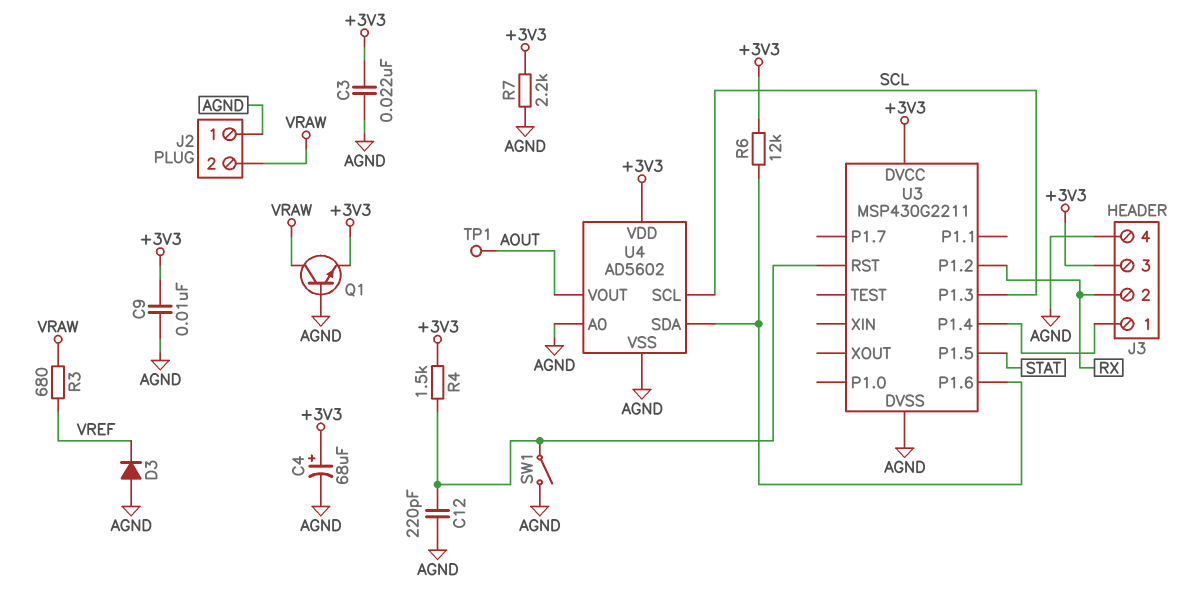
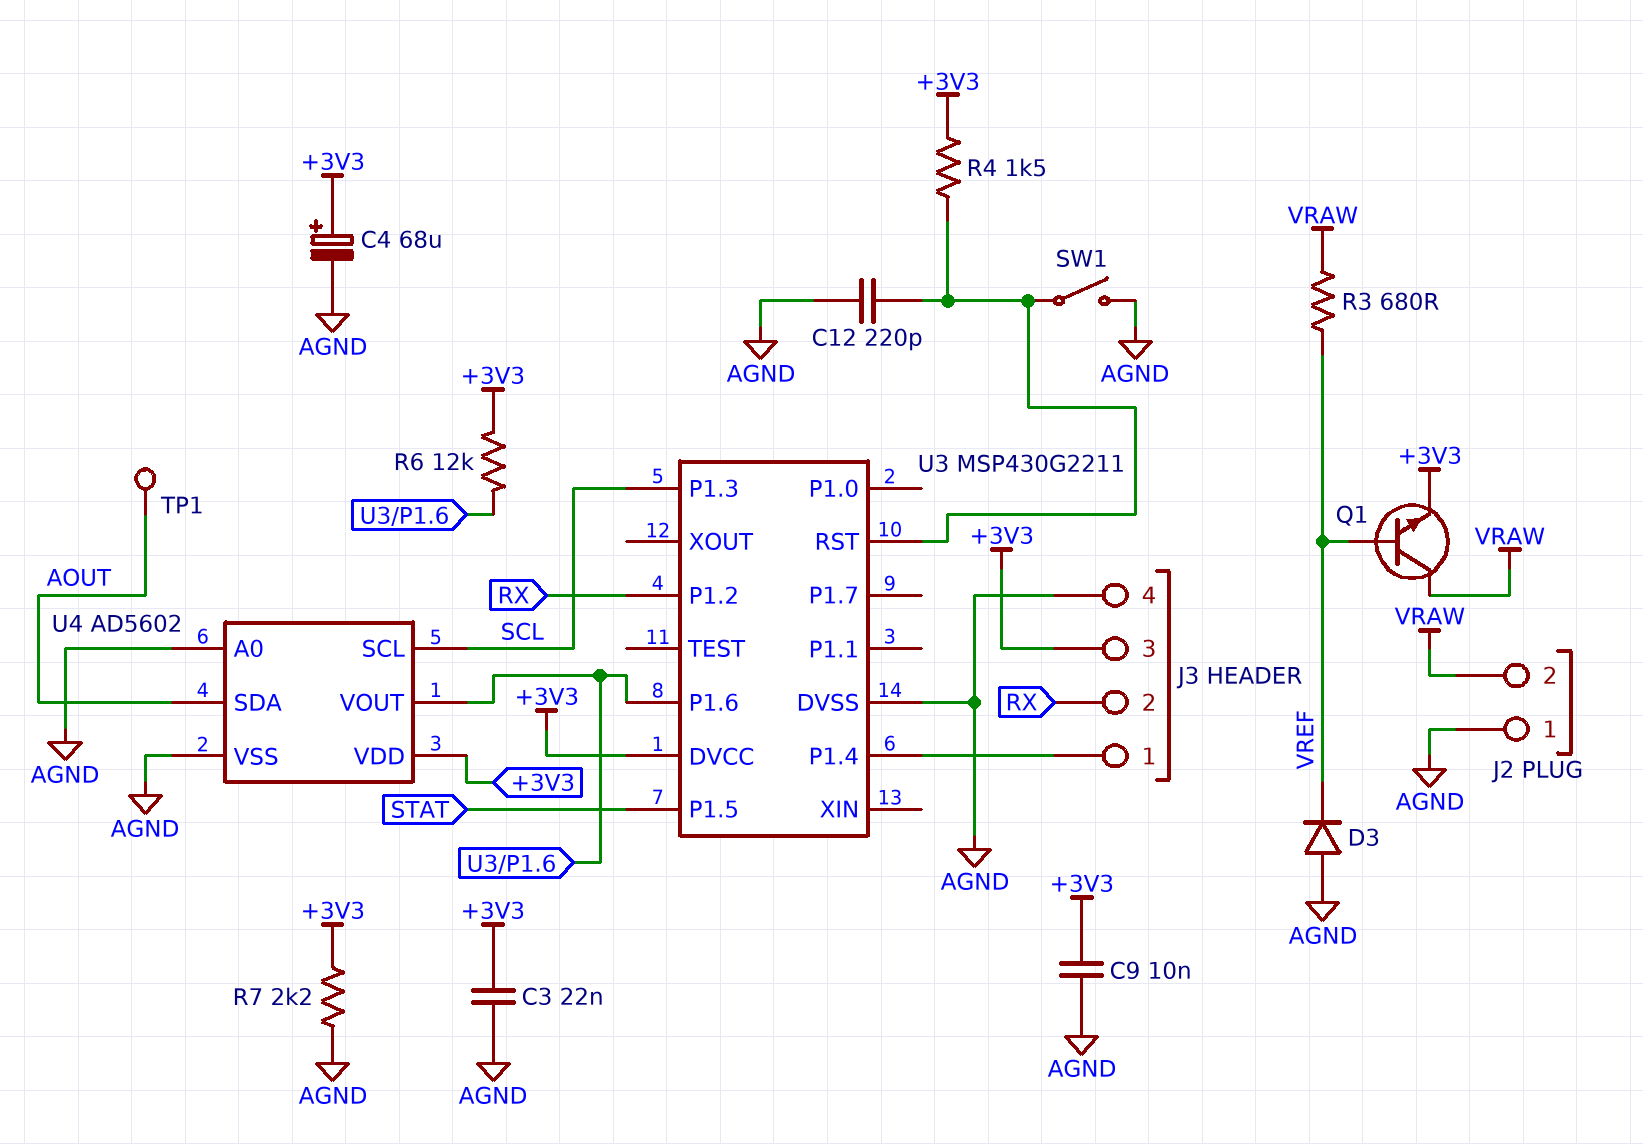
Q1: NPN (B AGND, C VRAW, E +3V3) -> NPN (B VREF, C VRAW, E +3V3)
U4 pin SDA: U3/P1.6 -> AOUT
U4 pin VOUT: AOUT -> U3/P1.6

